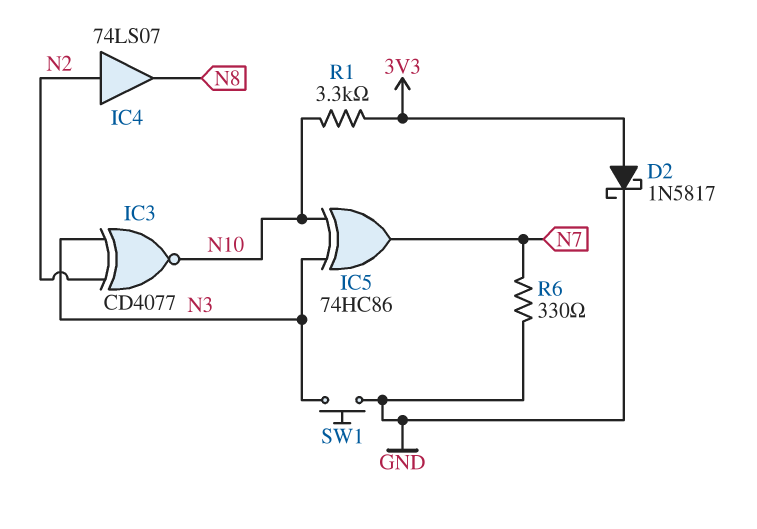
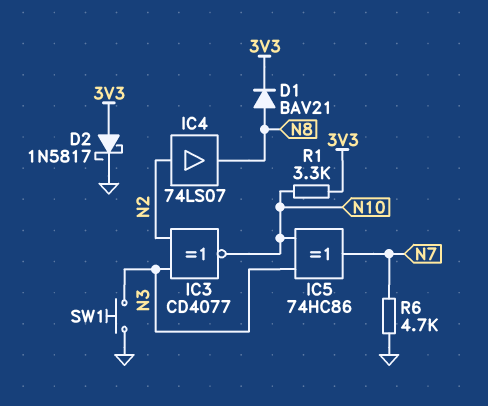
D1: none -> diode BAV21 (A N8, K 3V3)
R6: 330 (GND, N7) -> 4.7k (GND, N7)

